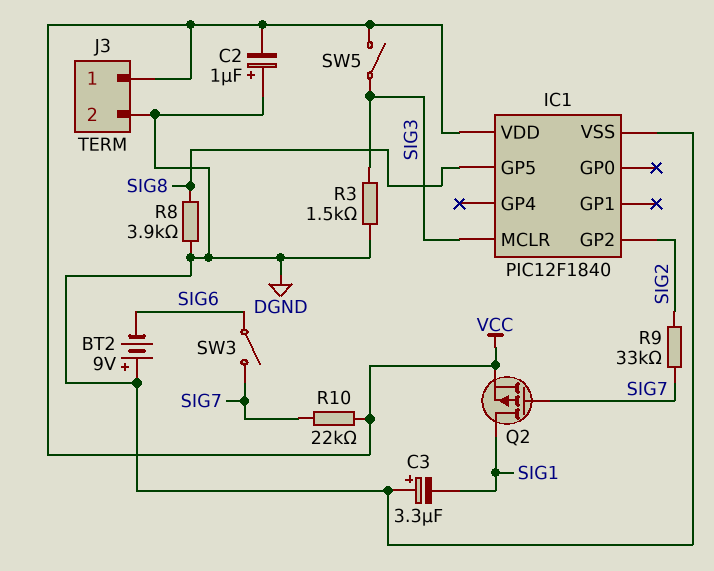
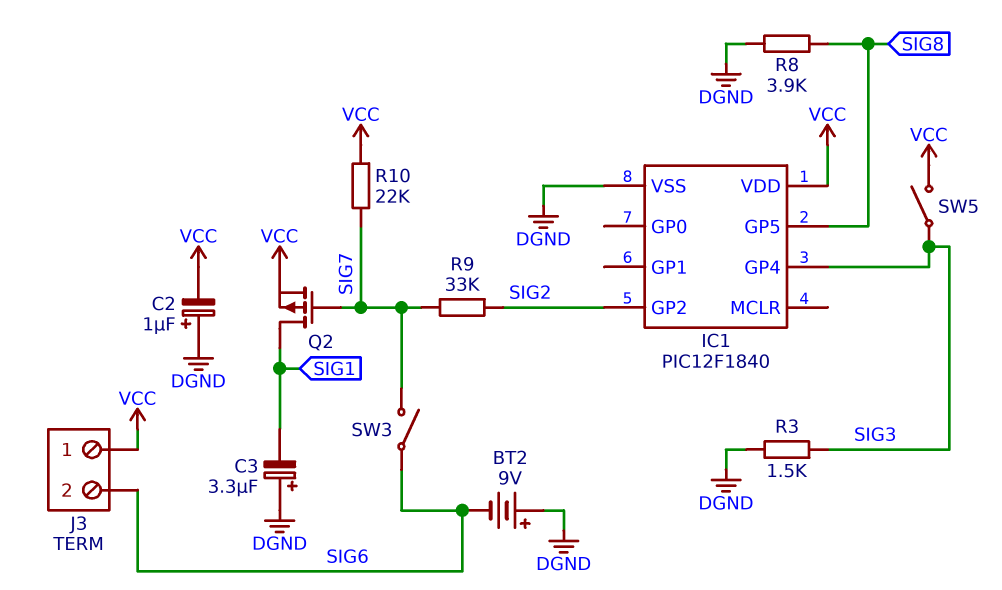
IC1 pin GP4: none -> SIG3
IC1 pin MCLR: SIG3 -> none
J3 pin 2: DGND -> SIG6

